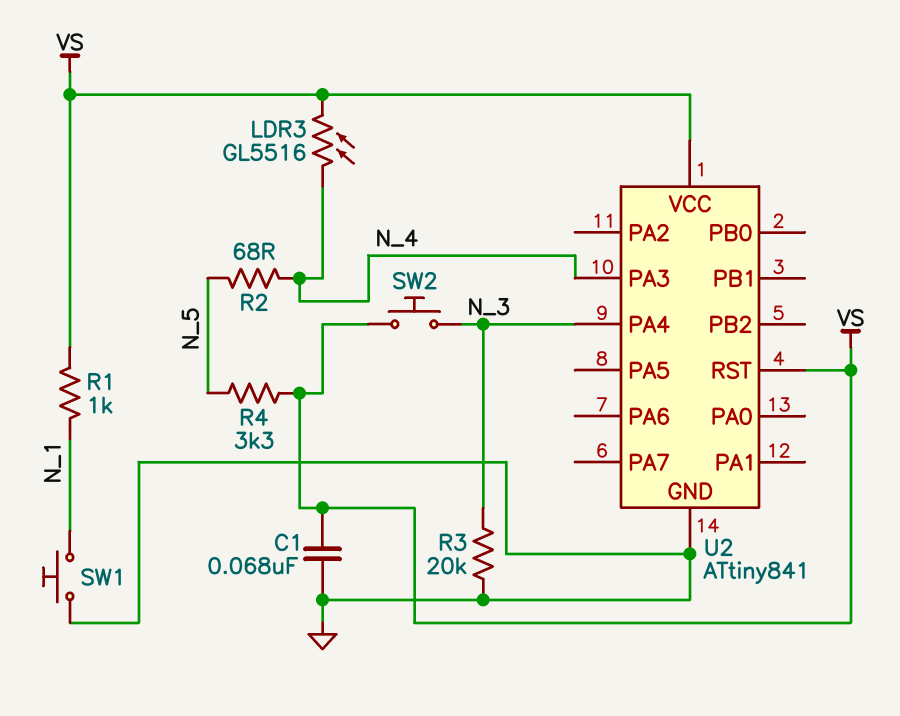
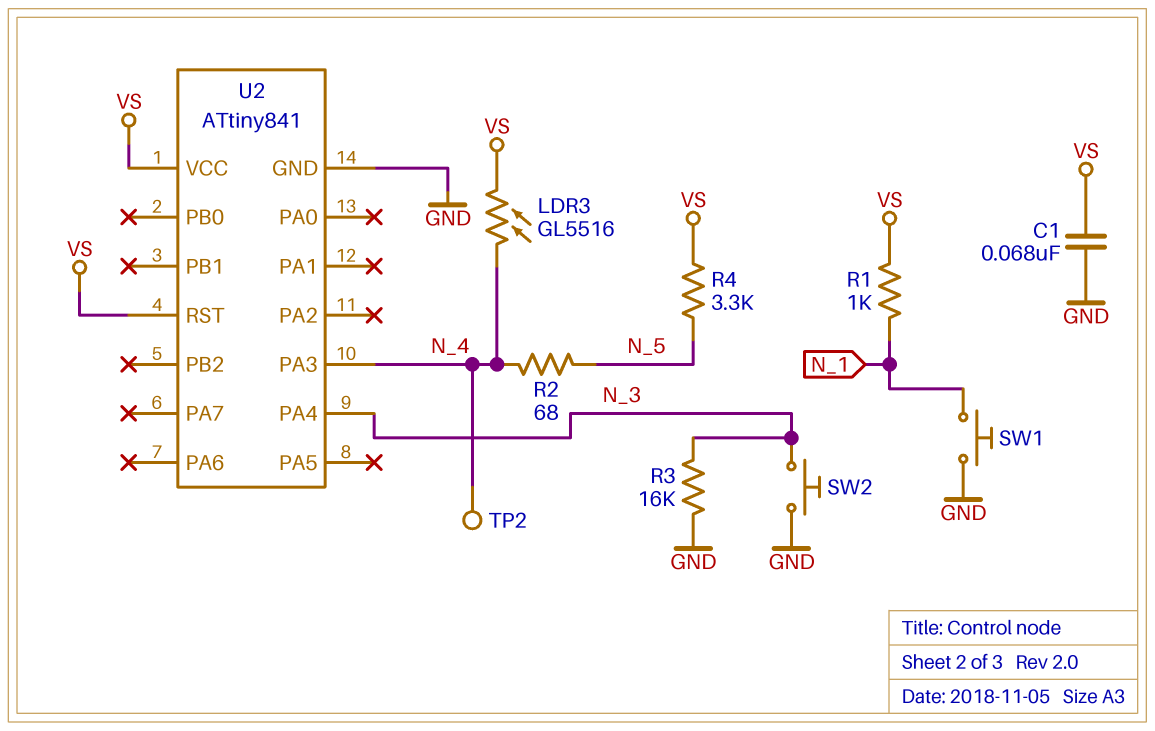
R3: 20k (GND, N_3) -> 16k (GND, N_3)
SW2: button (N_3, VS) -> button (GND, N_3)
TP2: none -> test point (N_4)

